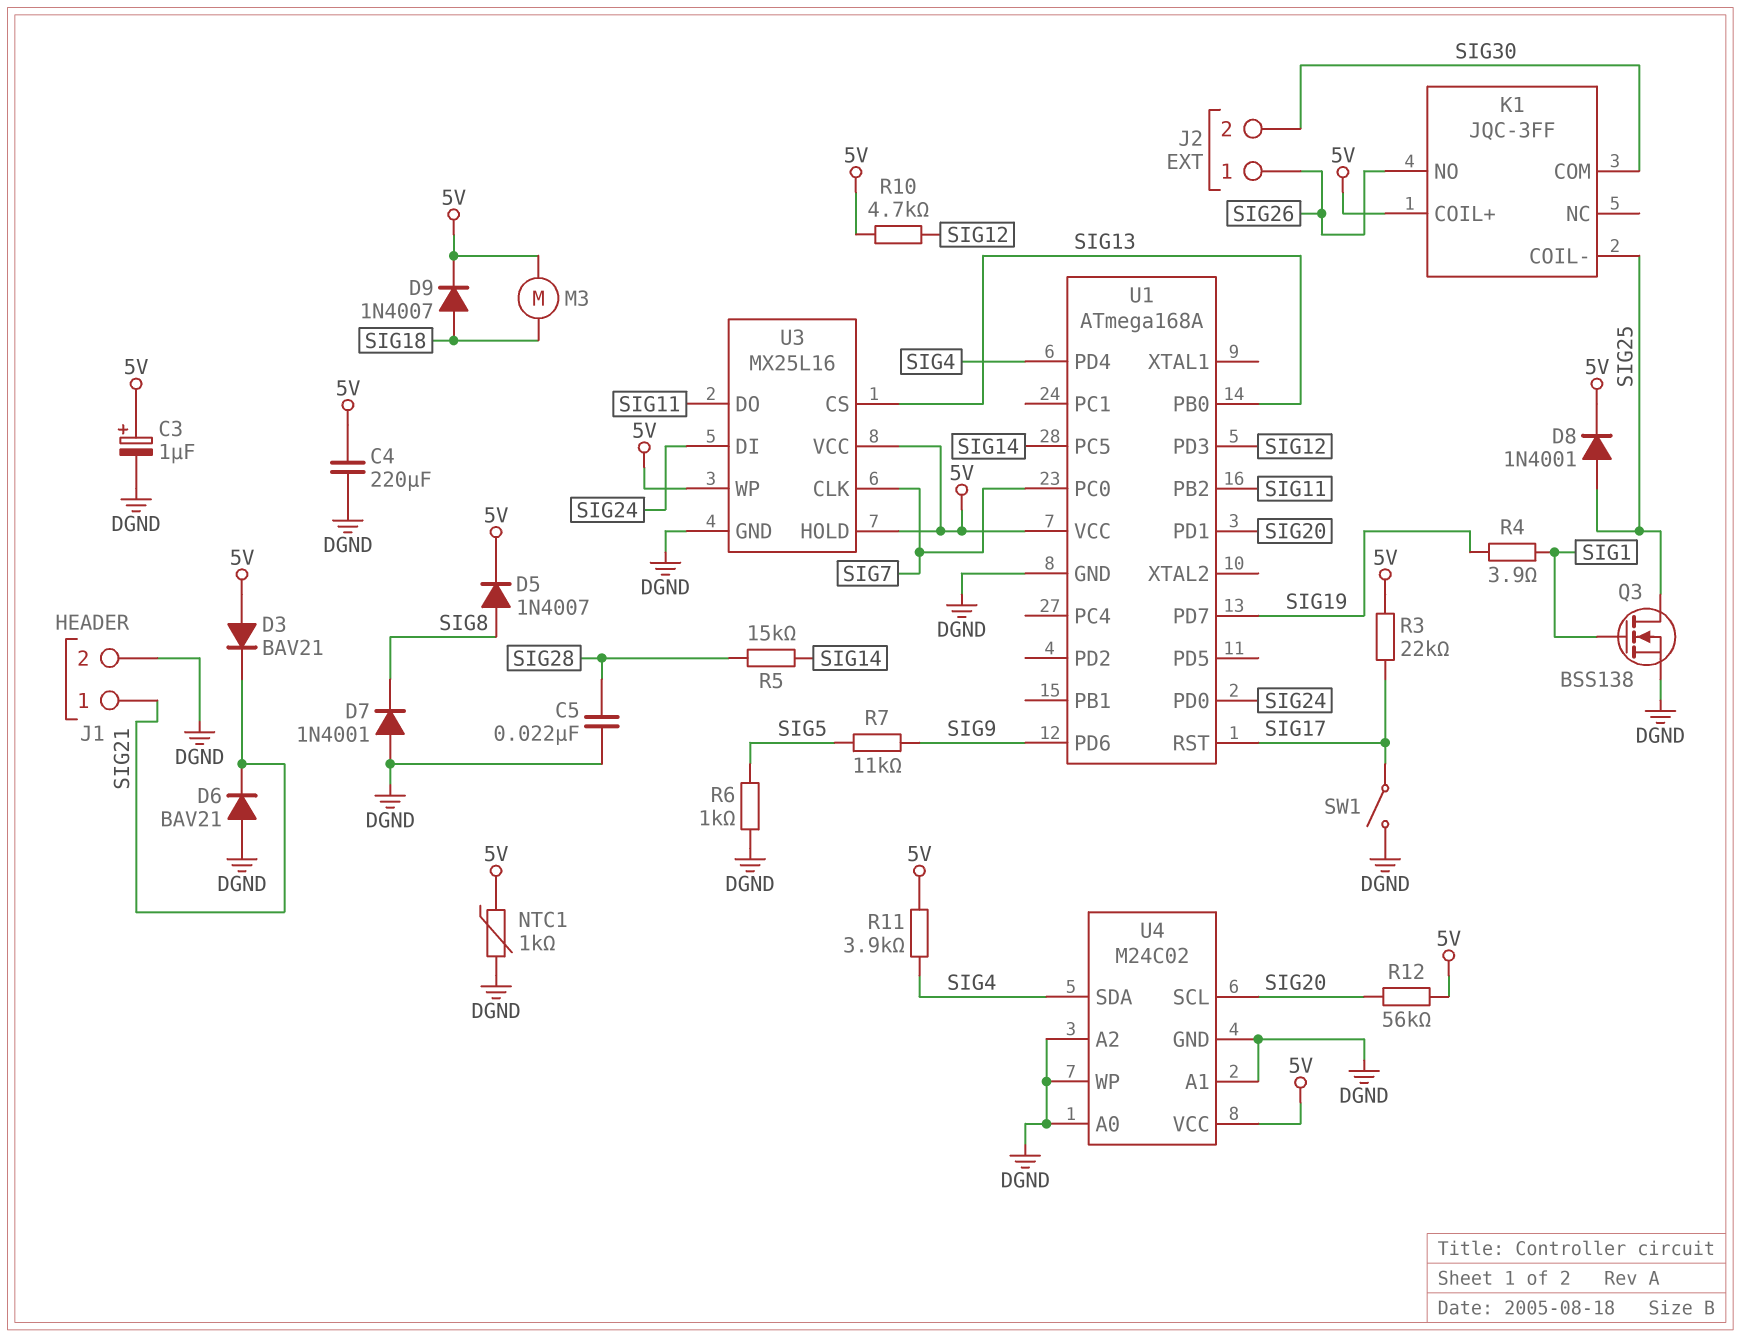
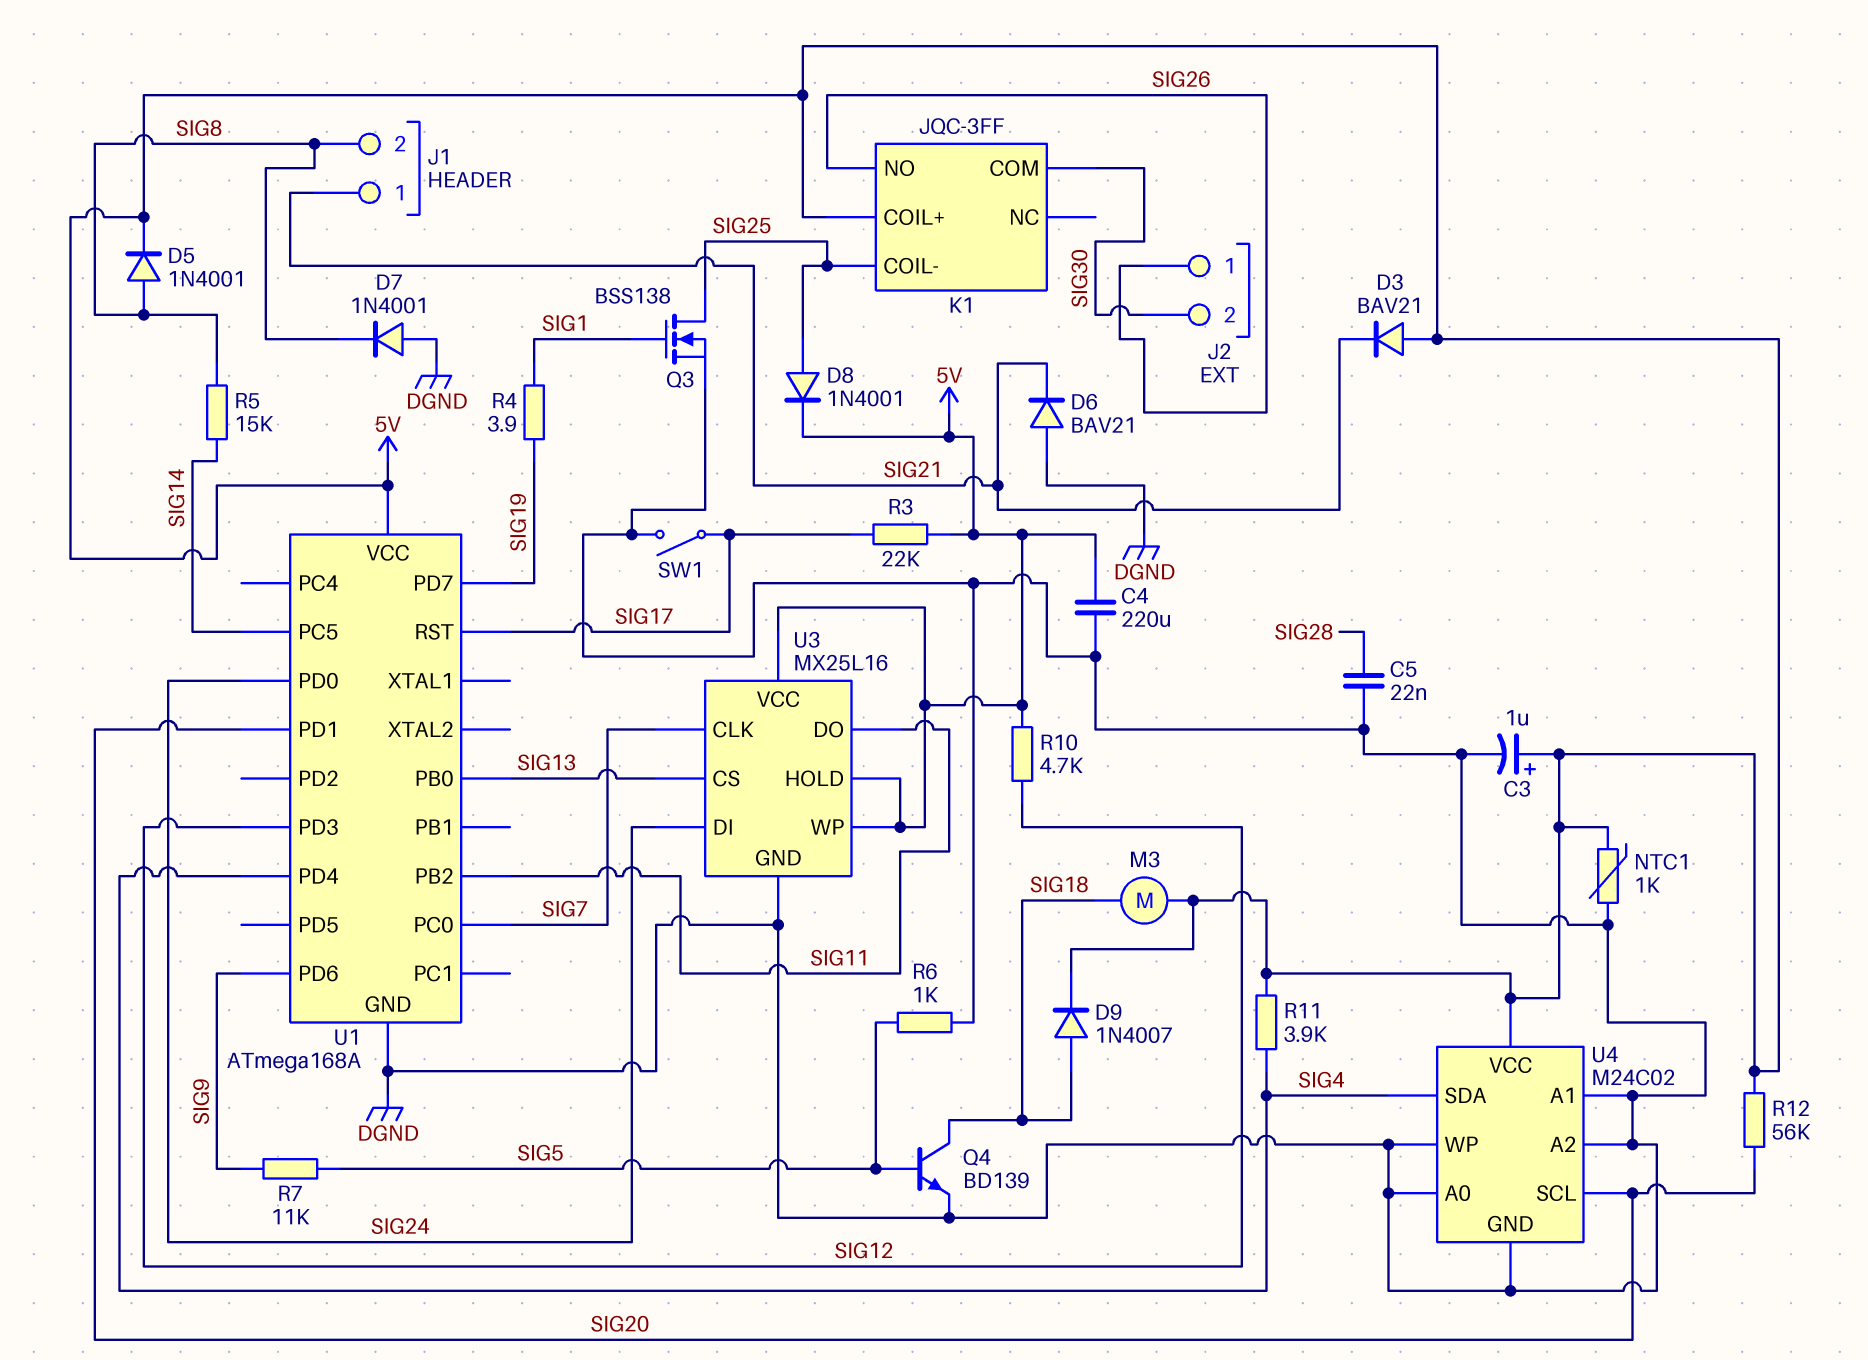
D5: diode 1N4007 (A SIG8, K 5V) -> diode 1N4001 (A SIG8, K 5V)
J1 pin 2: DGND -> SIG8
Q4: none -> NPN BD139 (B SIG5, C SIG18, E DGND)
R5: 15k (SIG14, SIG28) -> 15k (SIG8, SIG14)

